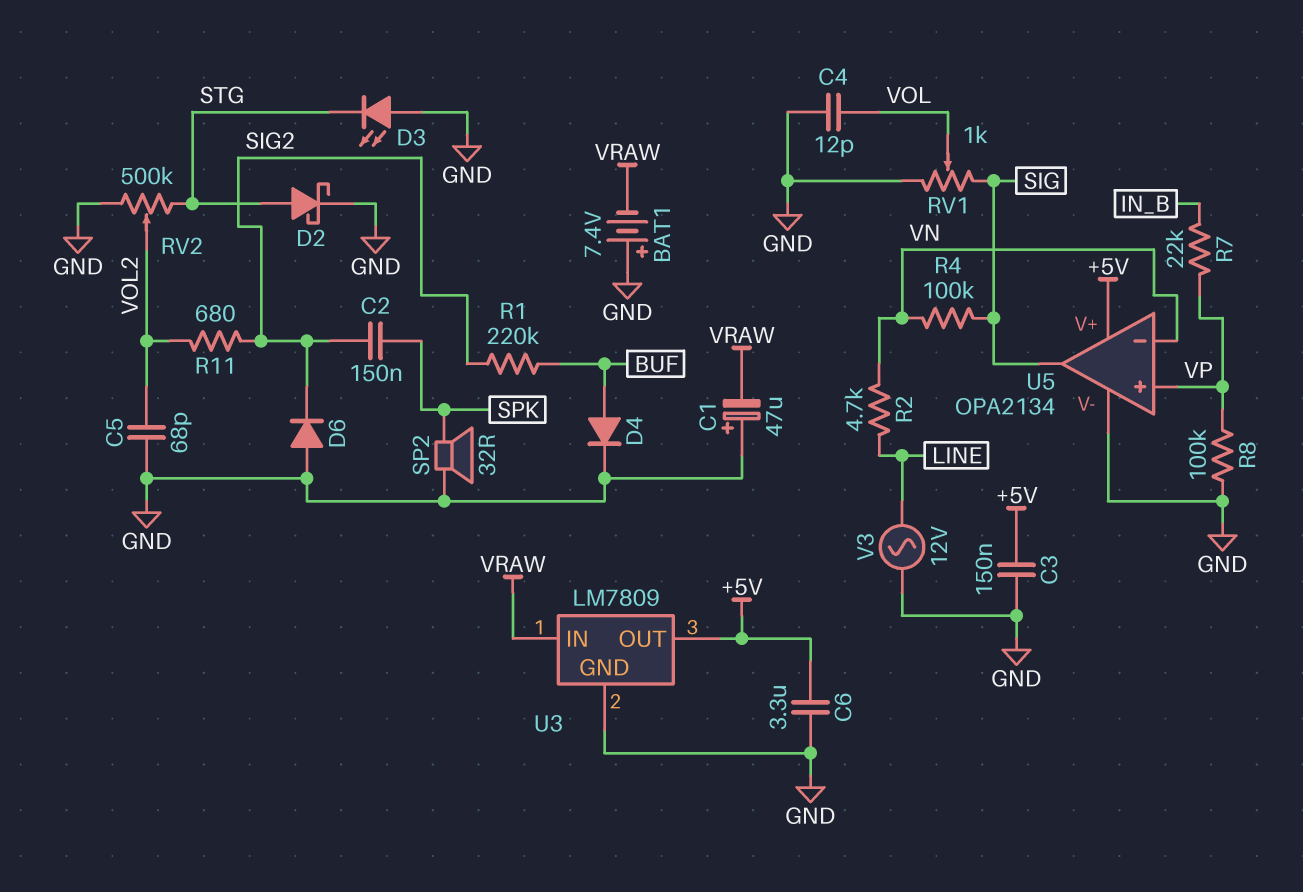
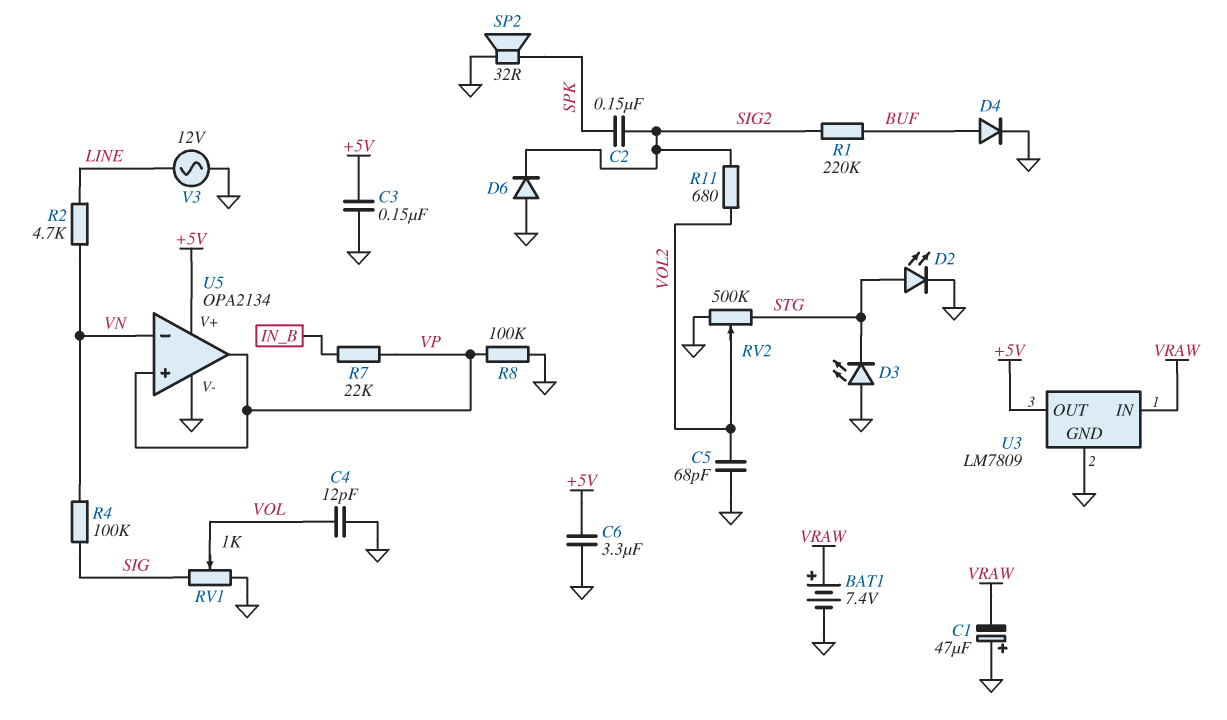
BAT1: 7.4V (plus GND, minus VRAW) -> 7.4V (plus VRAW, minus GND)
D2: schottky (A STG, K GND) -> LED (A STG, K GND)
U5 pin out: SIG -> VP

